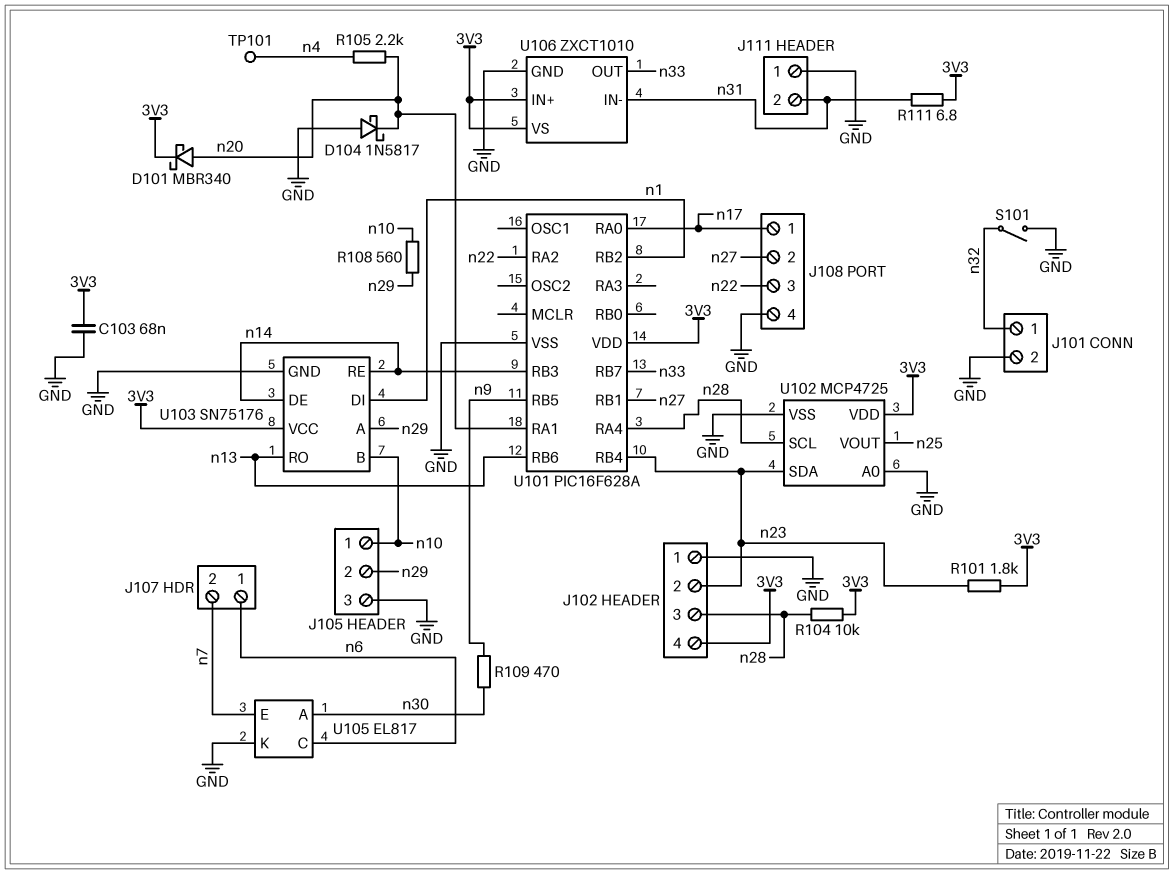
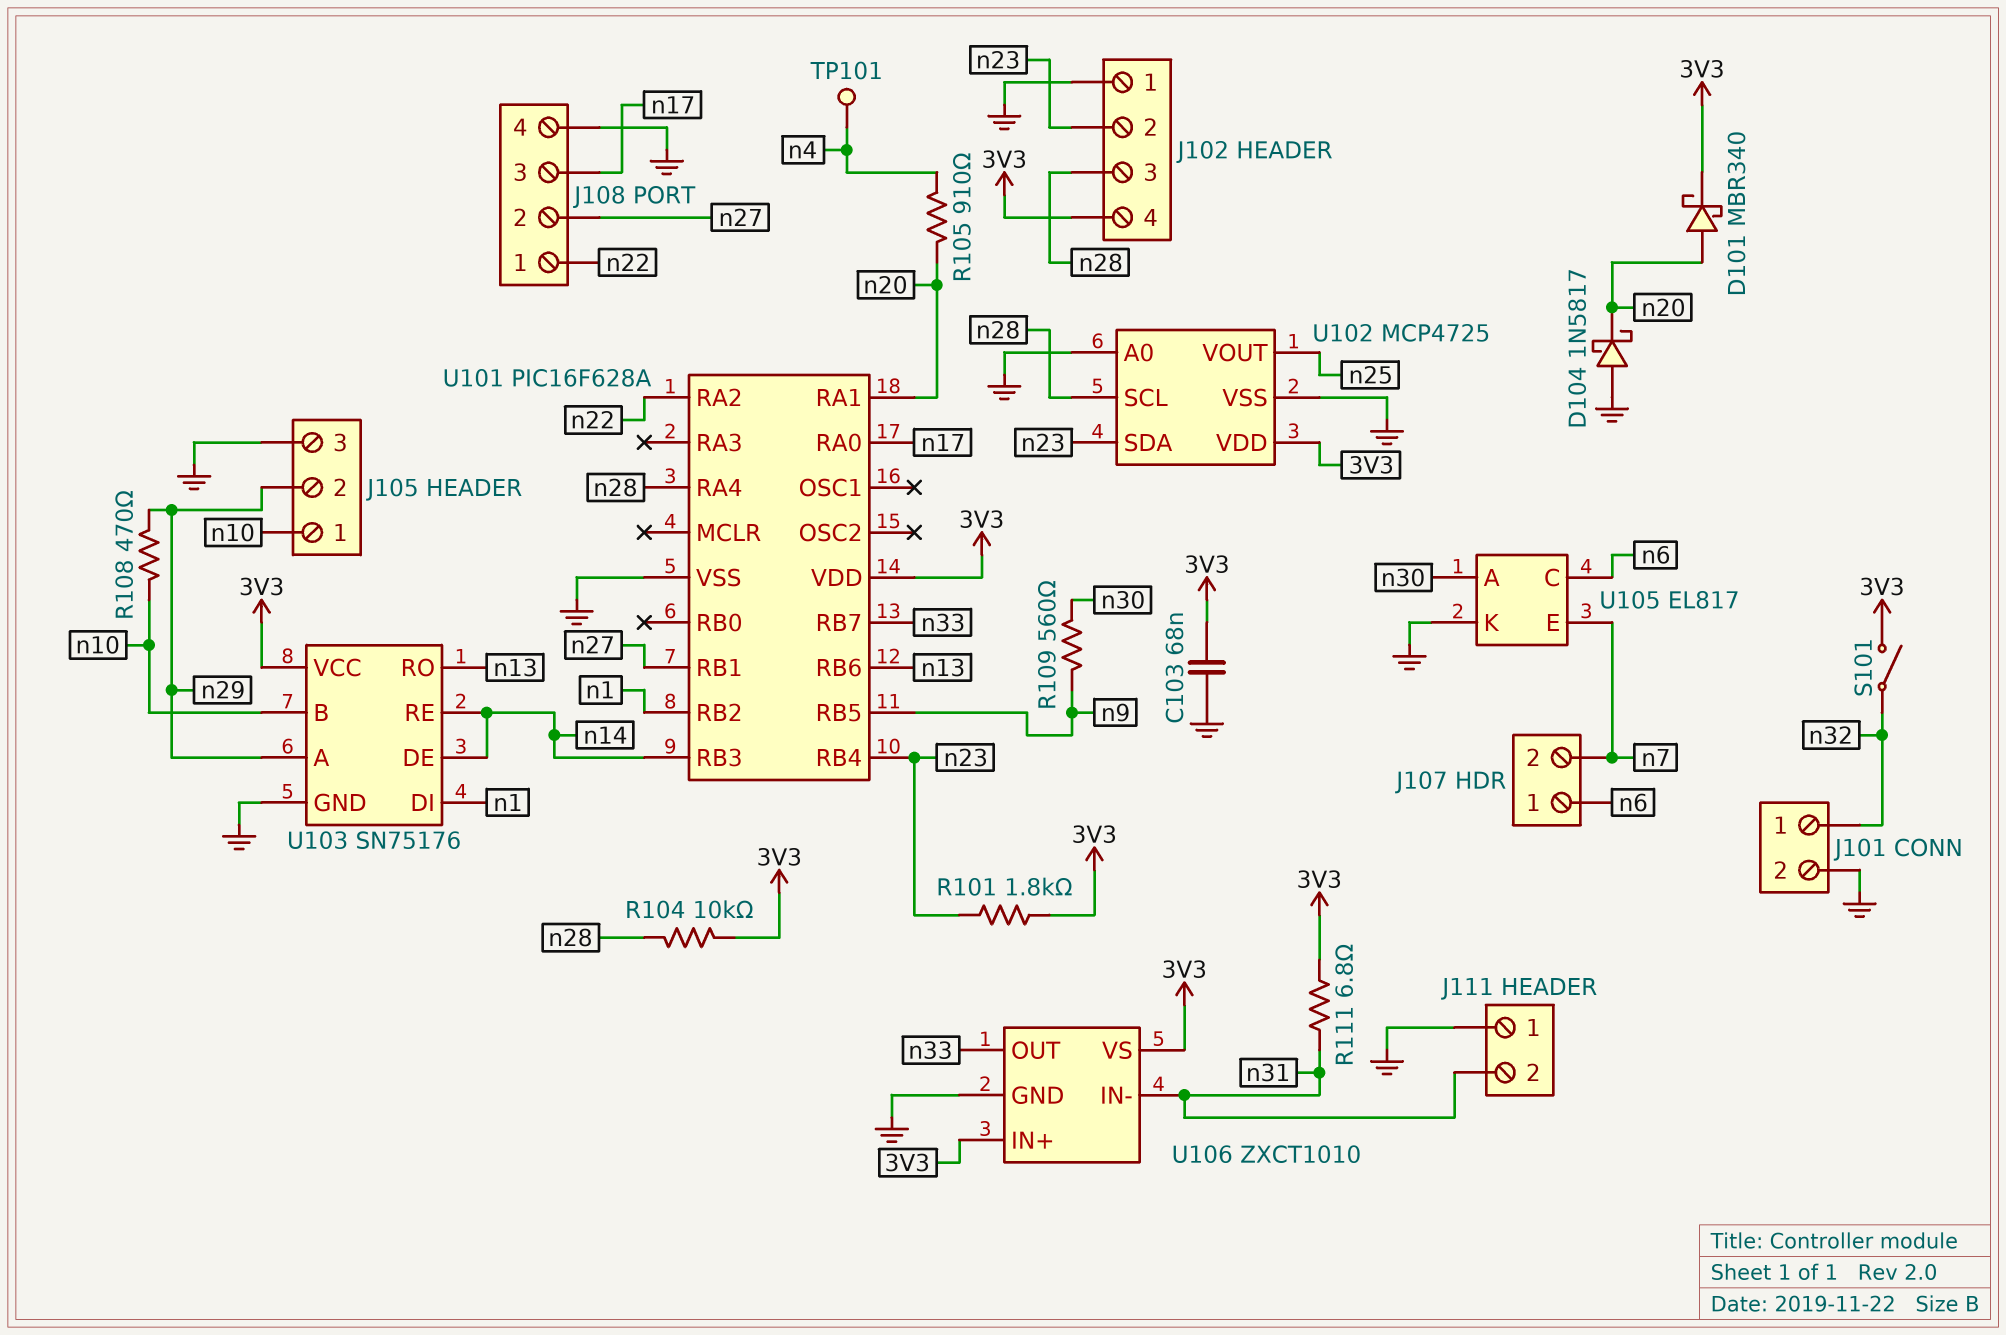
J108 pin 1: n17 -> n22
J108 pin 3: n22 -> n17
R105: 2.2k (n4, n20) -> 910 (n4, n20)
R108: 560 (n10, n29) -> 470 (n10, n29)
R109: 470 (n9, n30) -> 560 (n9, n30)
S101: switch (GND, n32) -> switch (3V3, n32)

